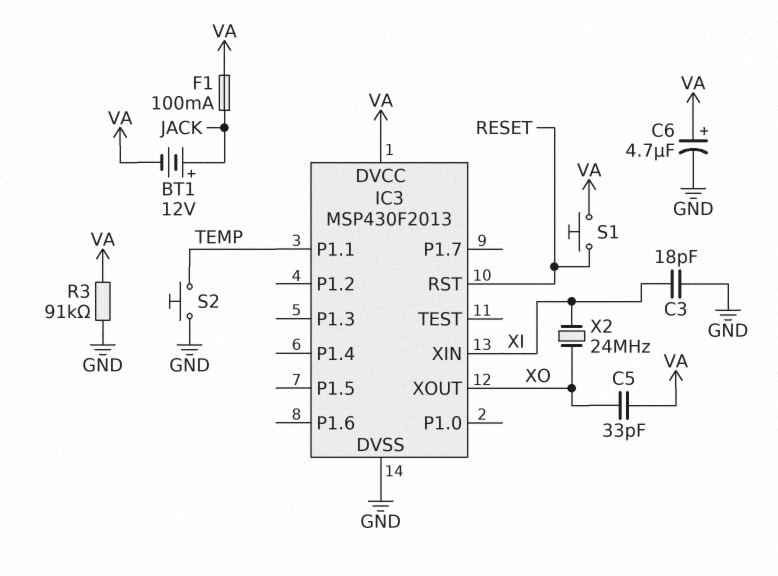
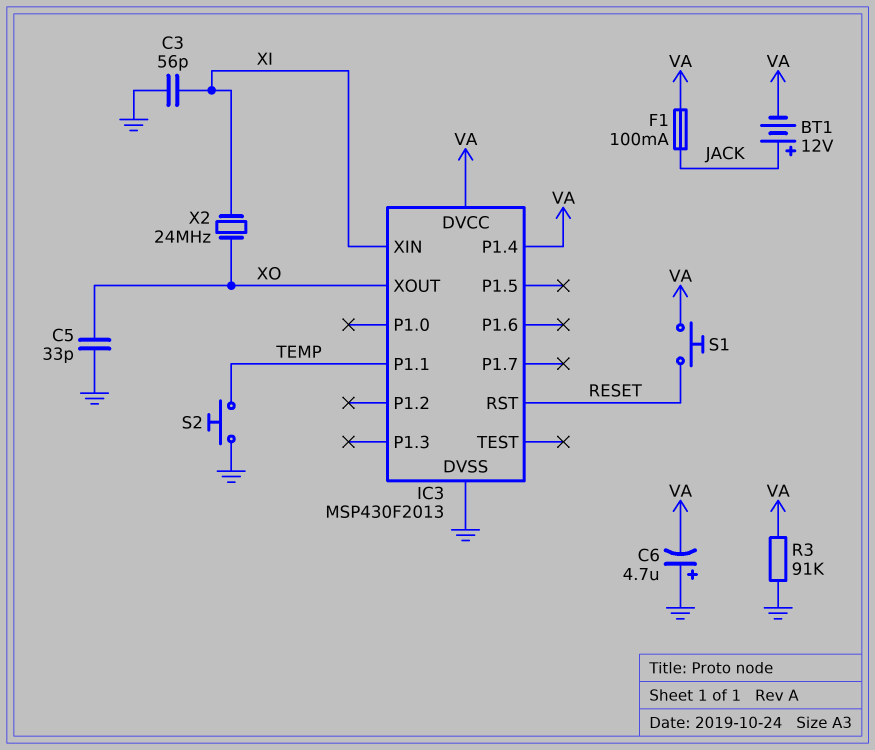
C3: 18pF (GND, XI) -> 56pF (GND, XI)
C5: 33pF (VA, XO) -> 33pF (GND, XO)
C6: 4.7uF (plus VA, minus GND) -> 4.7uF (plus GND, minus VA)
IC3 pin P1.4: none -> VA

